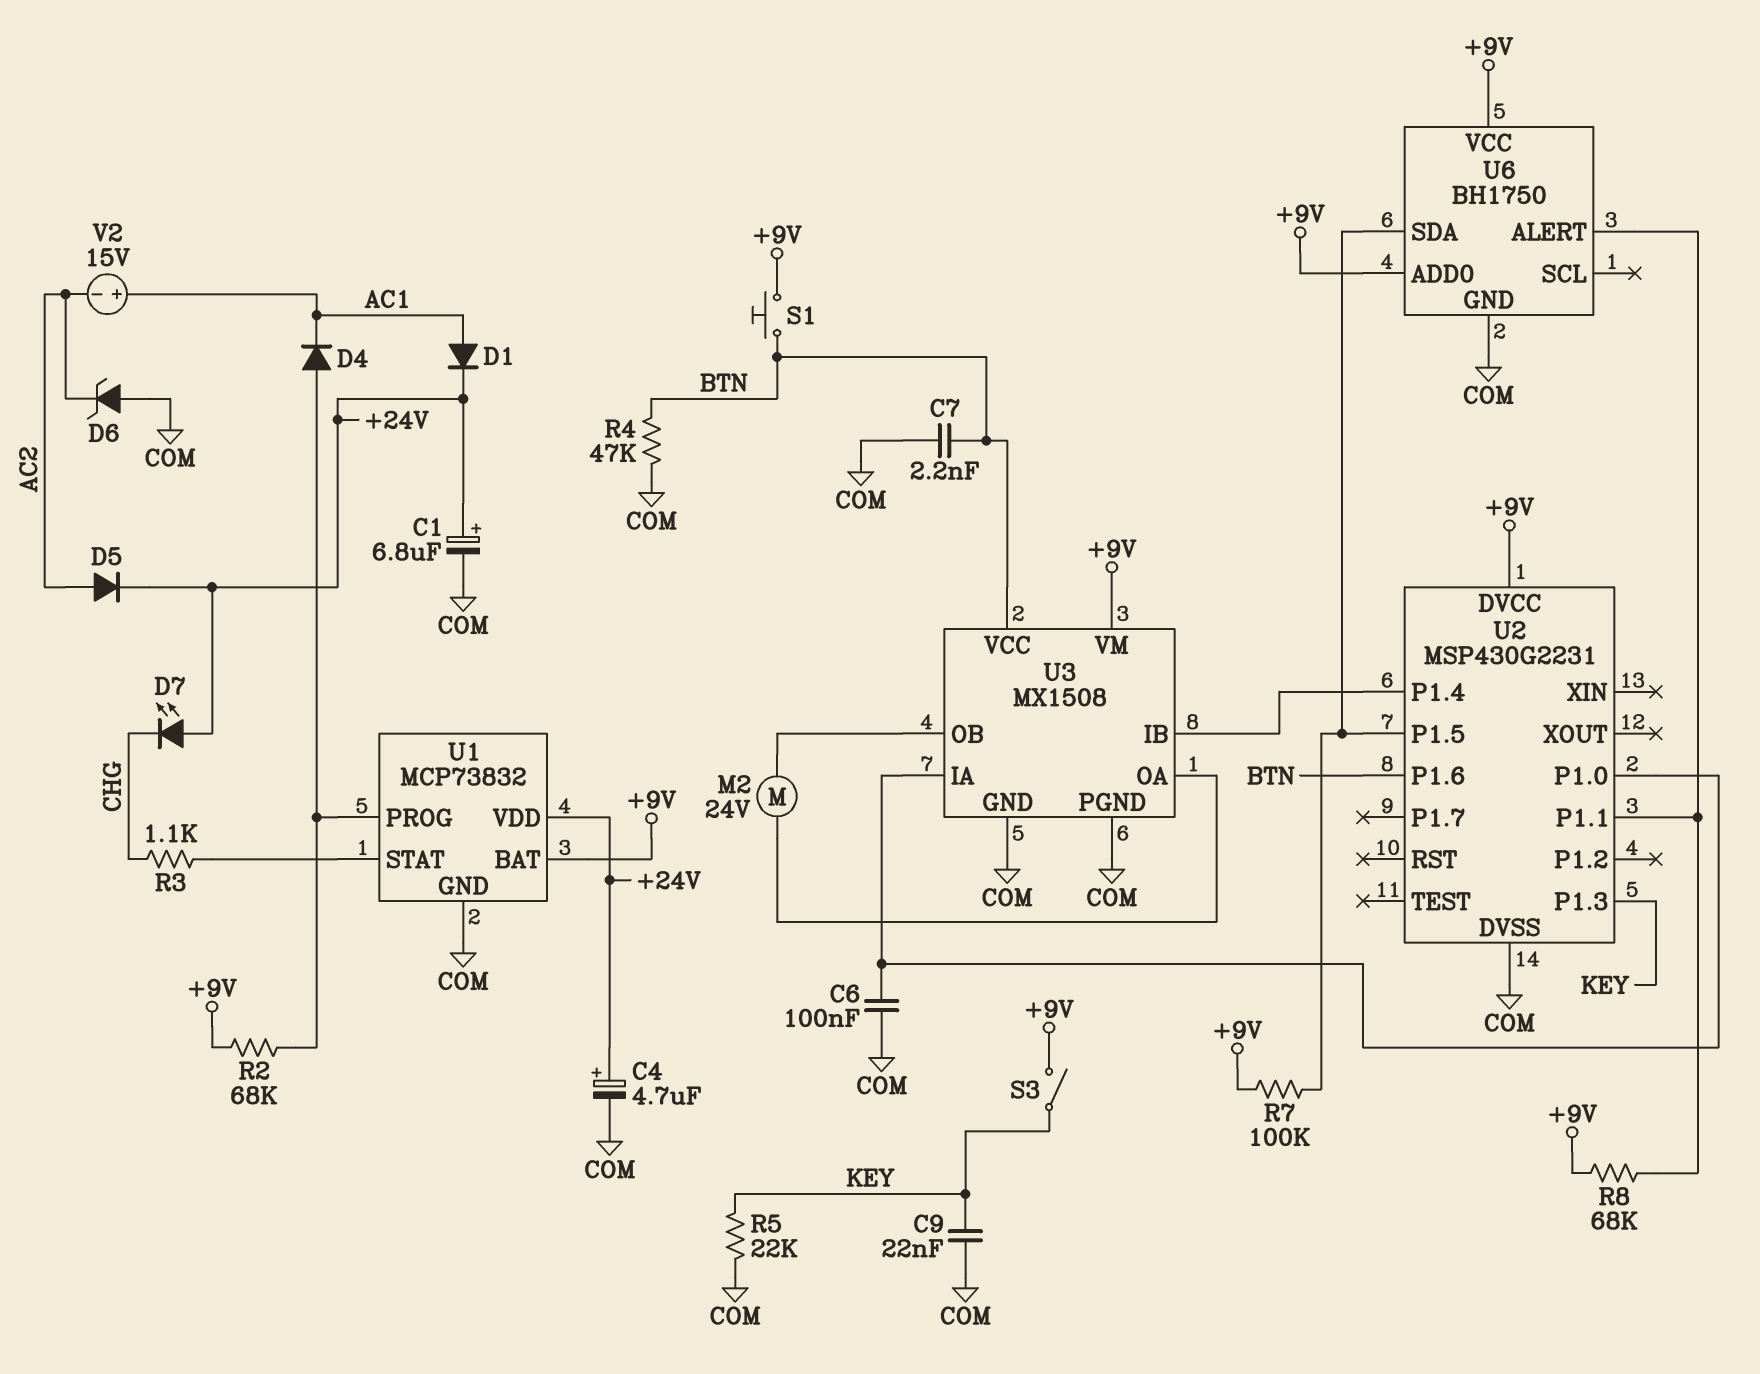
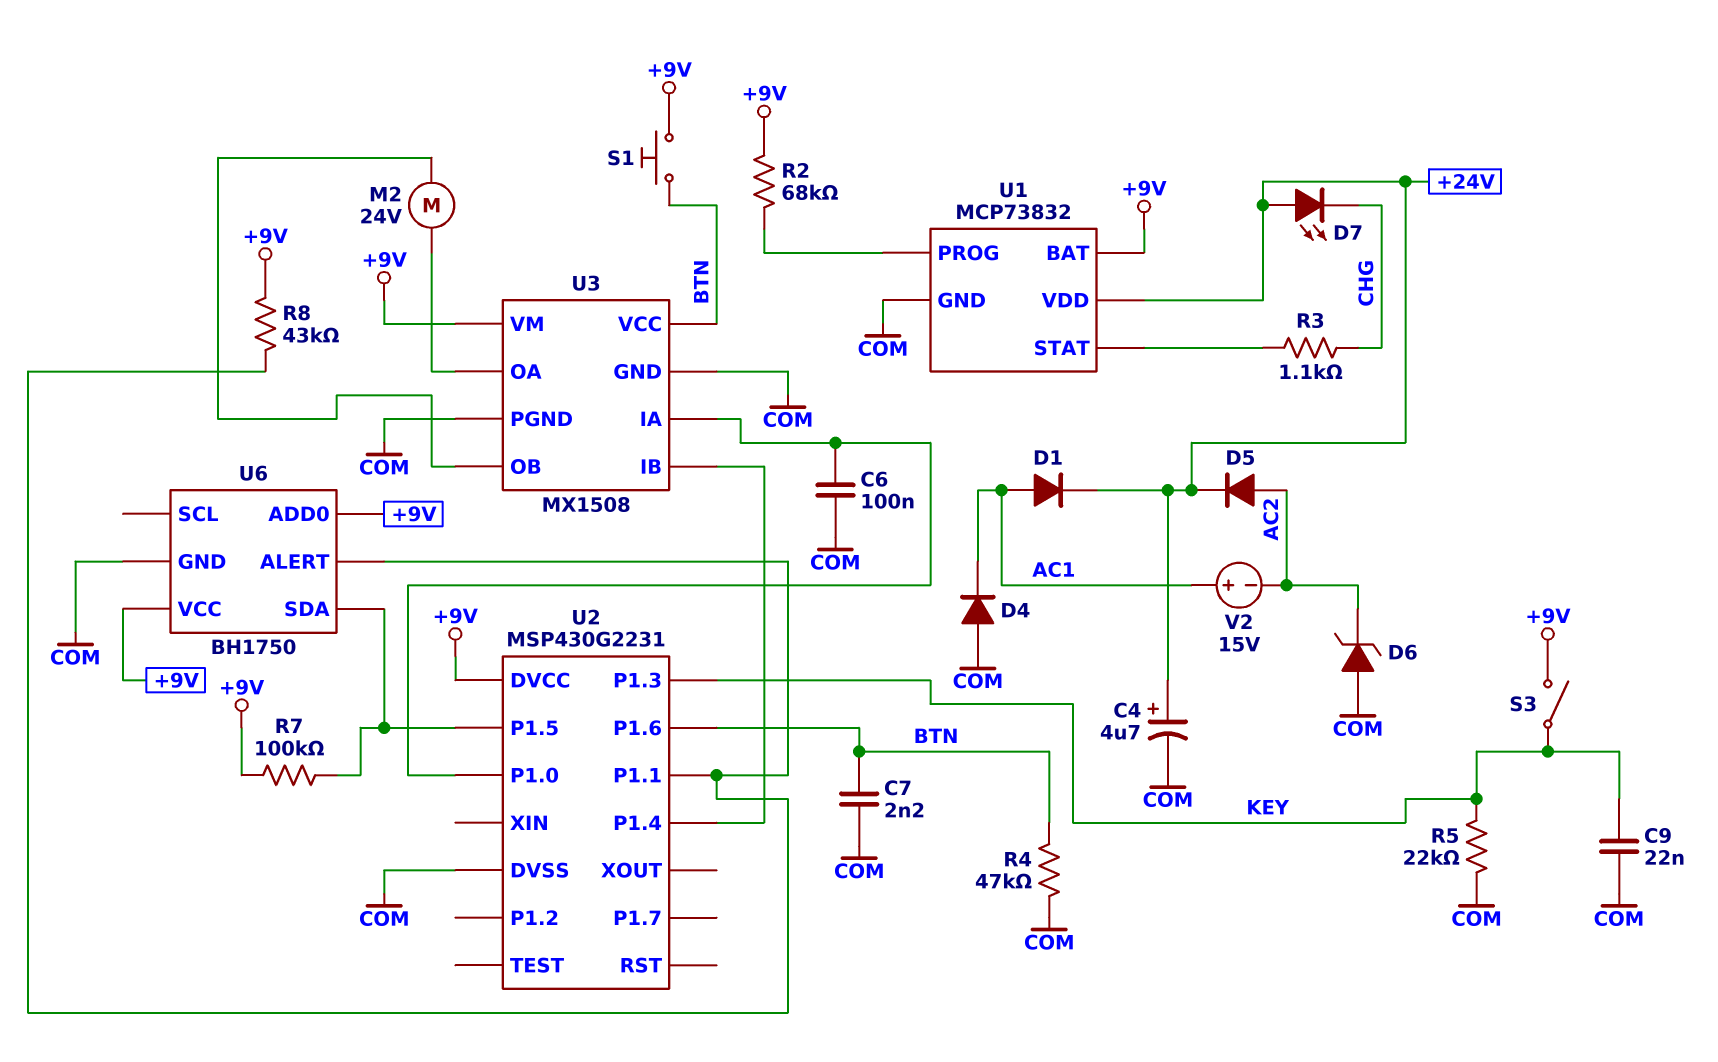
C1: 6.8uF (plus +24V, minus COM) -> none
D4: diode (A U1/PROG, K AC1) -> diode (A COM, K AC1)
R8: 68k (+9V, U2/P1.1) -> 43k (+9V, U2/P1.1)

